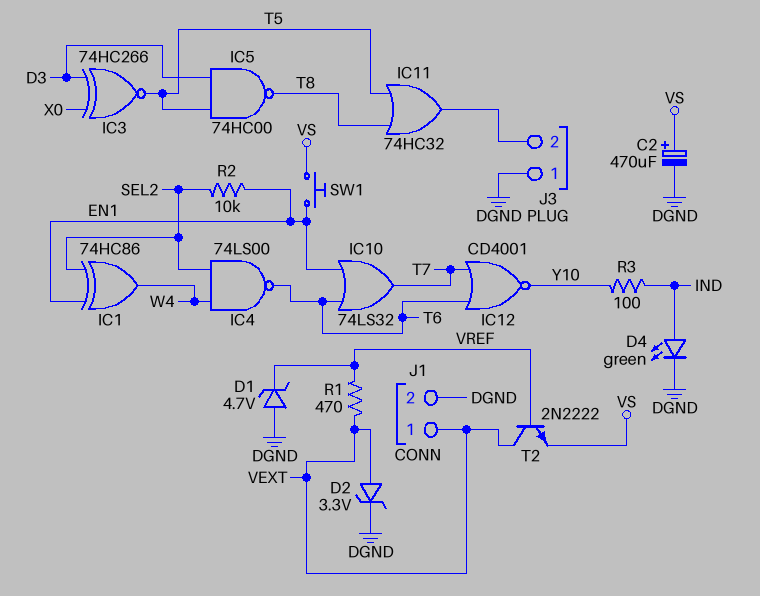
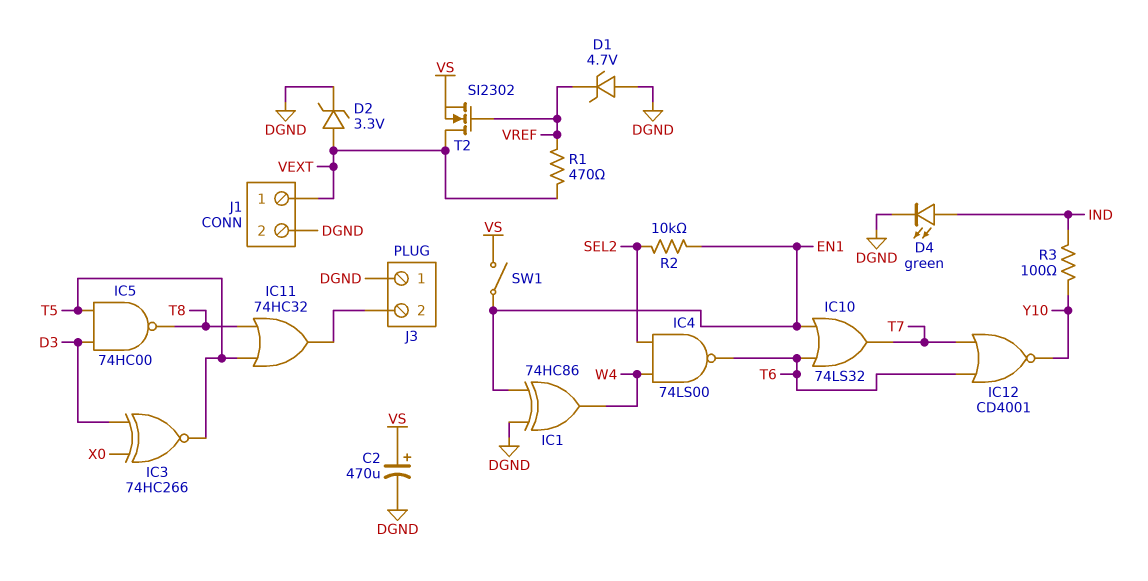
IC1: XOR 74HC86 (in EN1, in SEL2, out W4) -> XOR 74HC86 (in DGND, in EN1, out W4)
SW1: button (EN1, VS) -> switch (EN1, VS)
T2: NPN 2N2222 (B VREF, C VEXT, E VS) -> NMOS SI2302 (G VREF, D VEXT, S VS)

